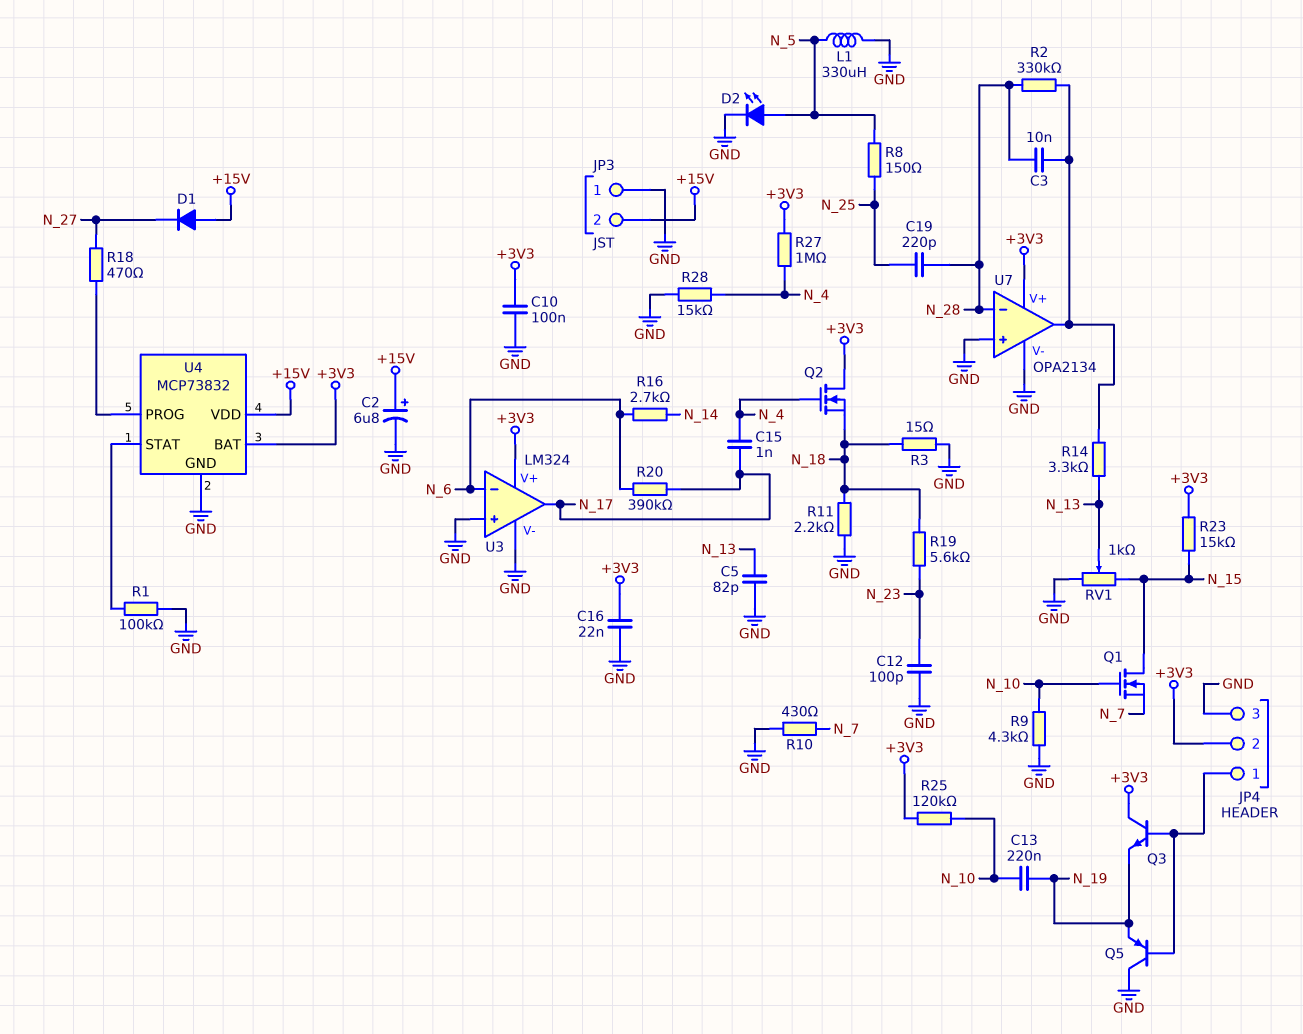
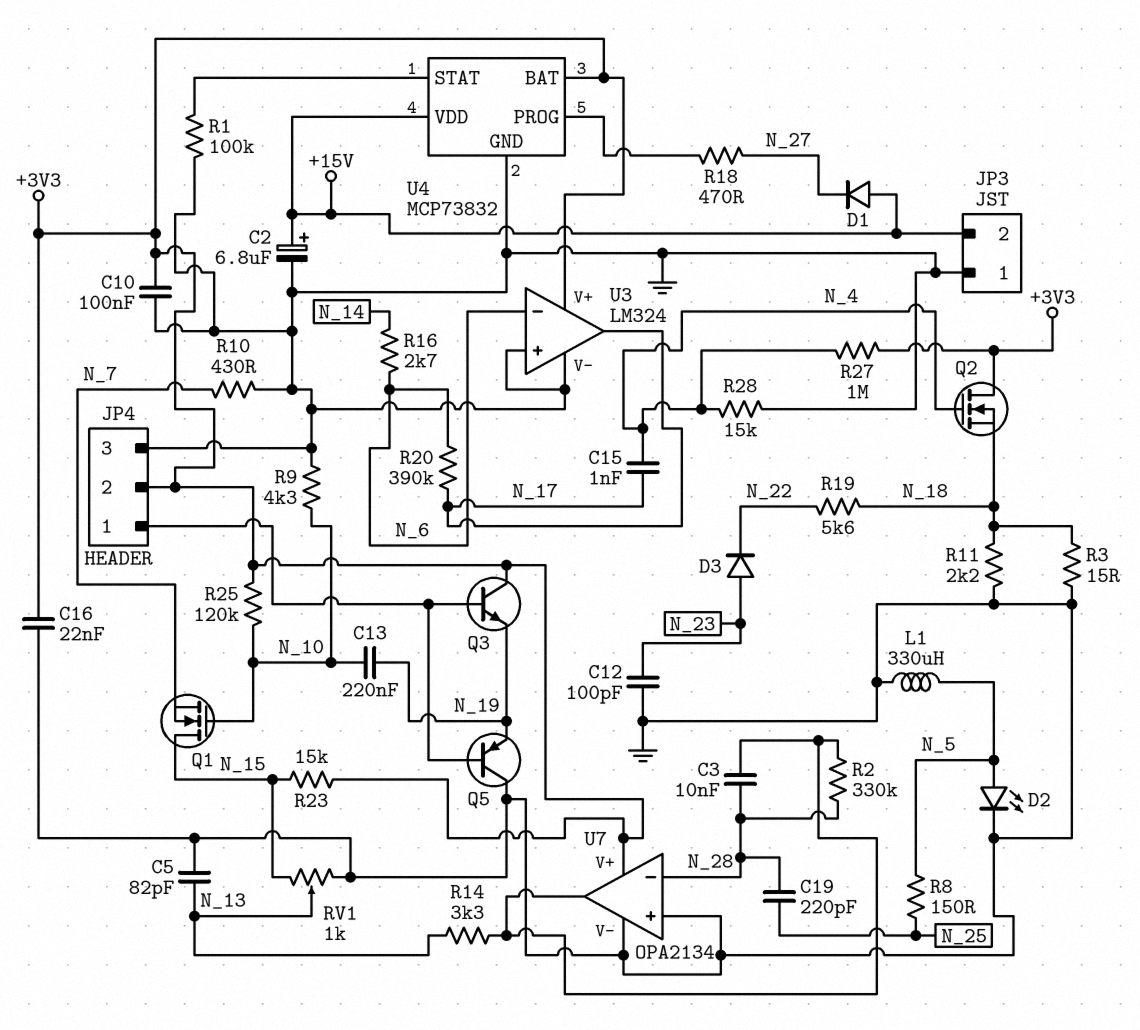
D3: none -> diode (A N_23, K N_22)
R19: 5.6k (N_18, N_23) -> 5.6k (N_18, N_22)

